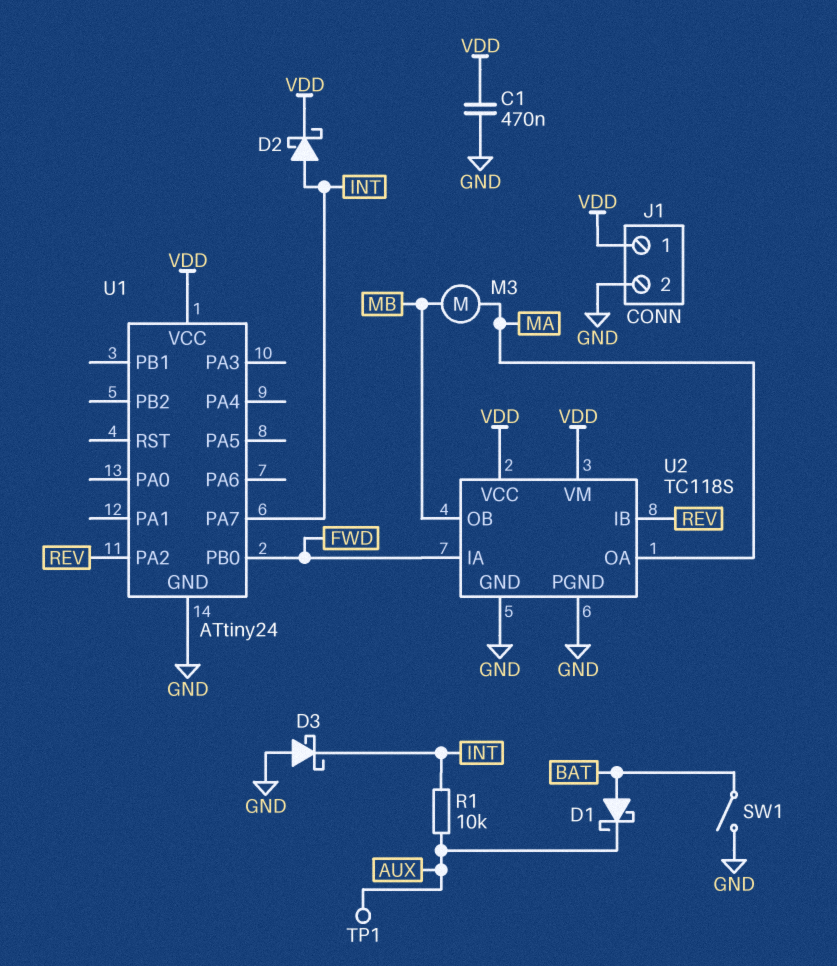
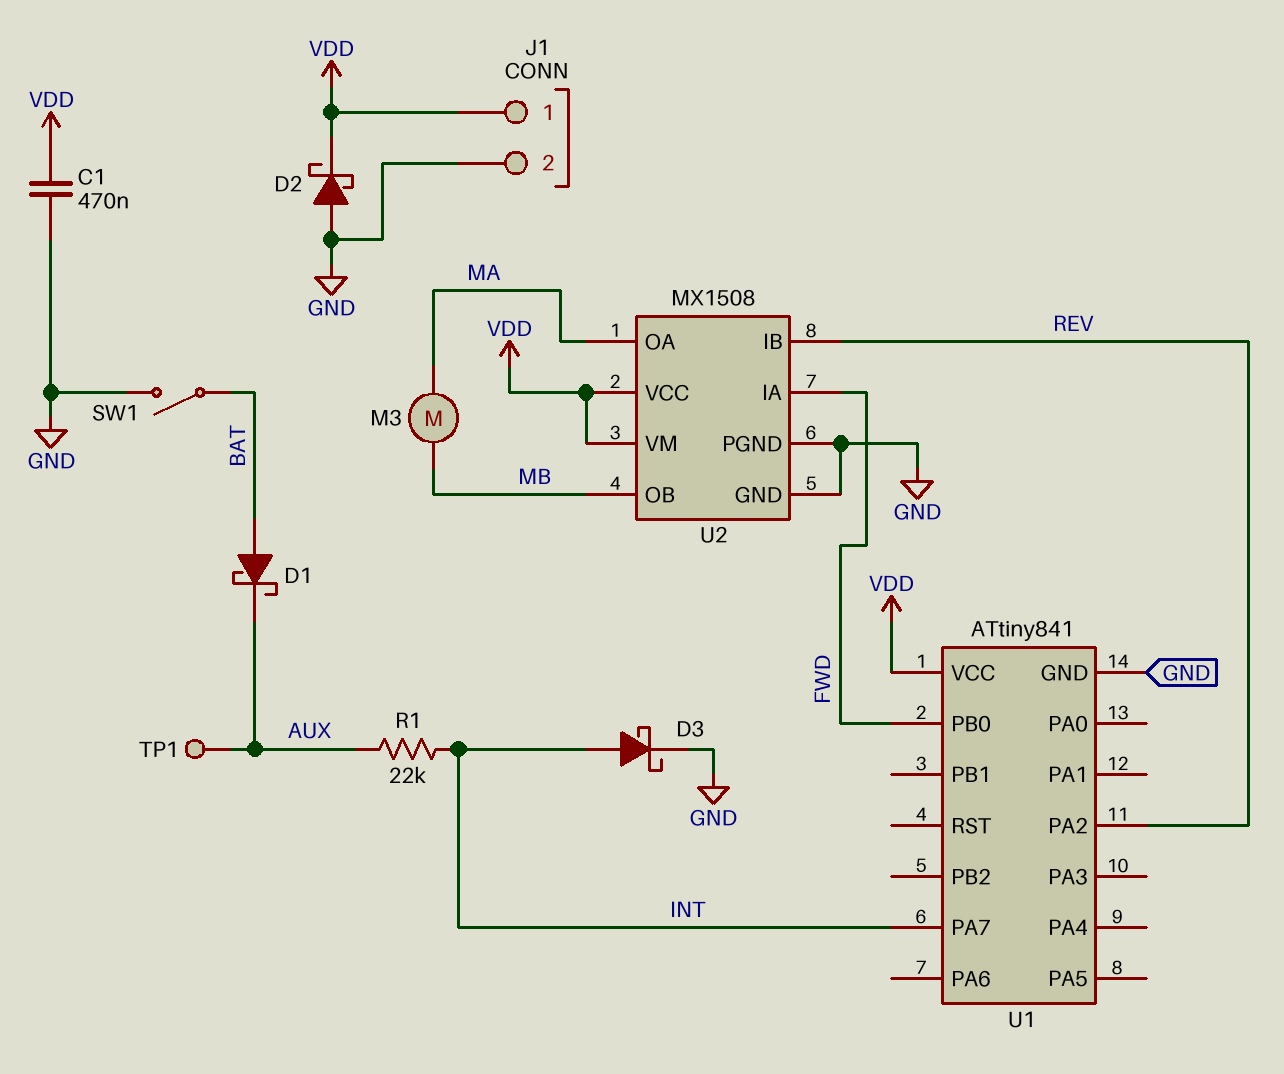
D2: schottky (A INT, K VDD) -> schottky (A GND, K VDD)
D3: schottky (A GND, K INT) -> schottky (A INT, K GND)
R1: 10k (AUX, INT) -> 22k (AUX, INT)
U1: ATtiny24 -> ATtiny841
U2: TC118S -> MX1508

